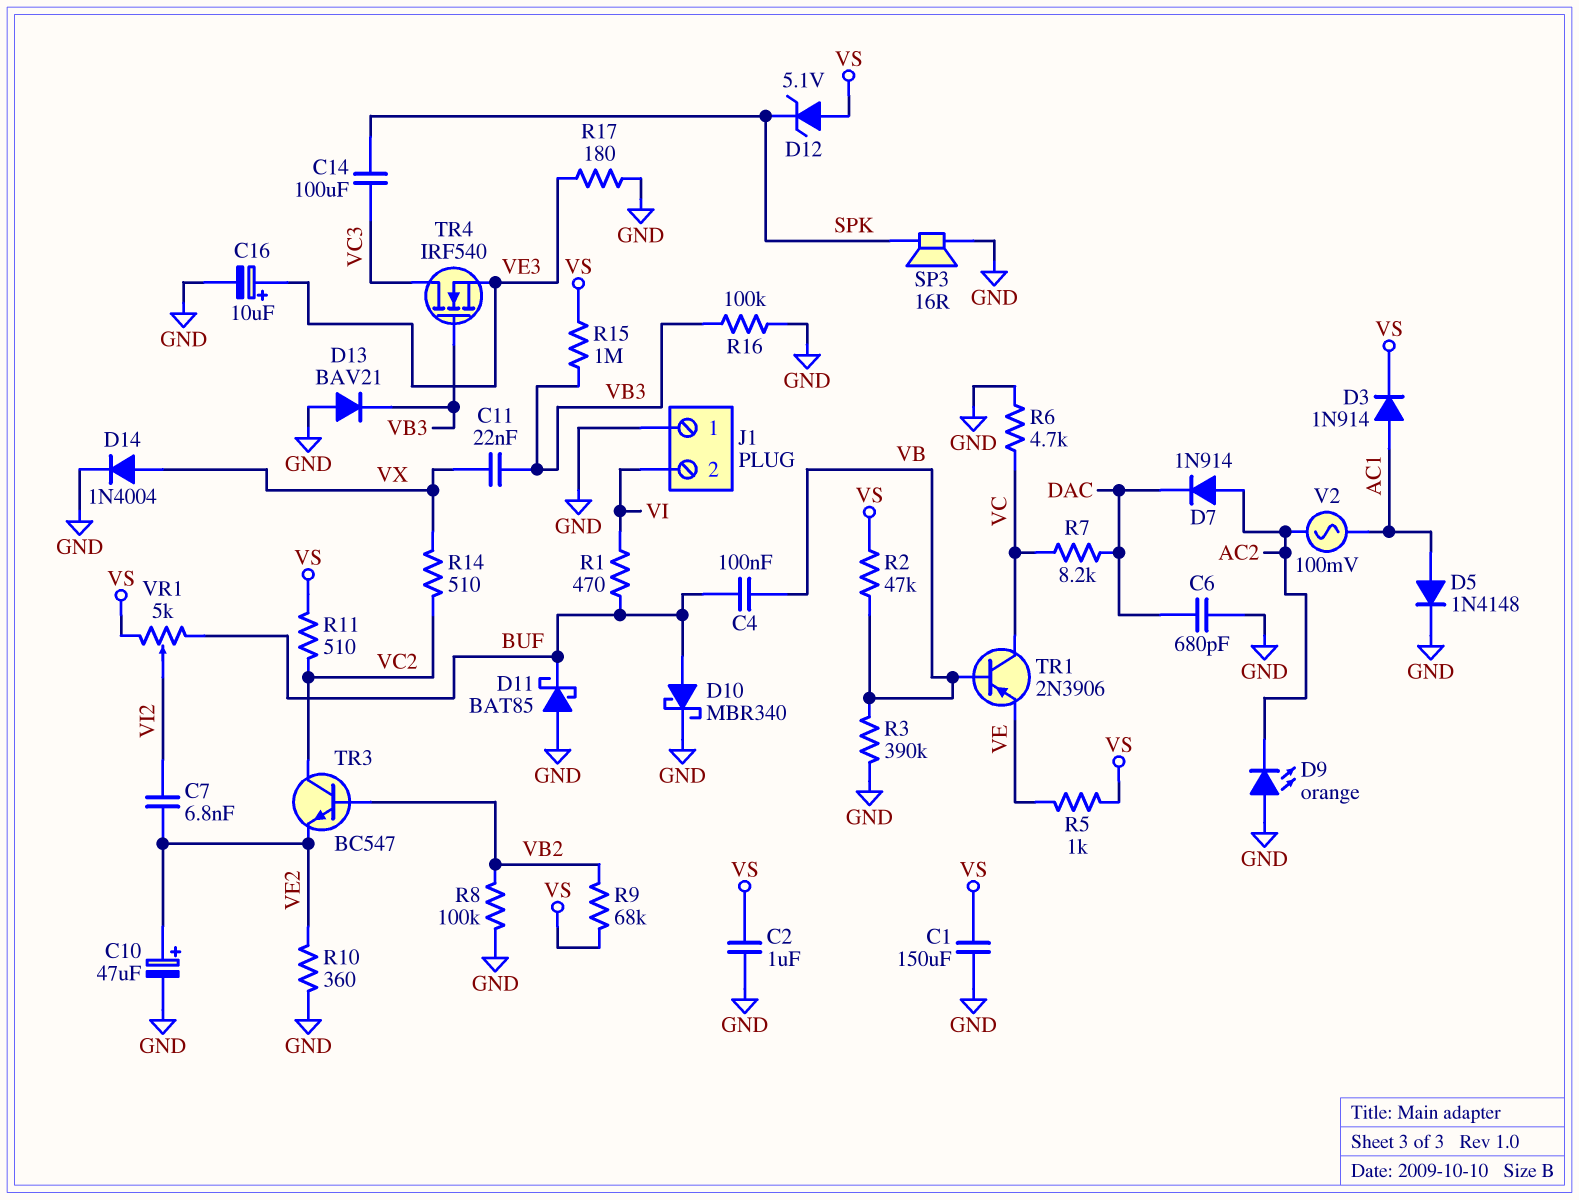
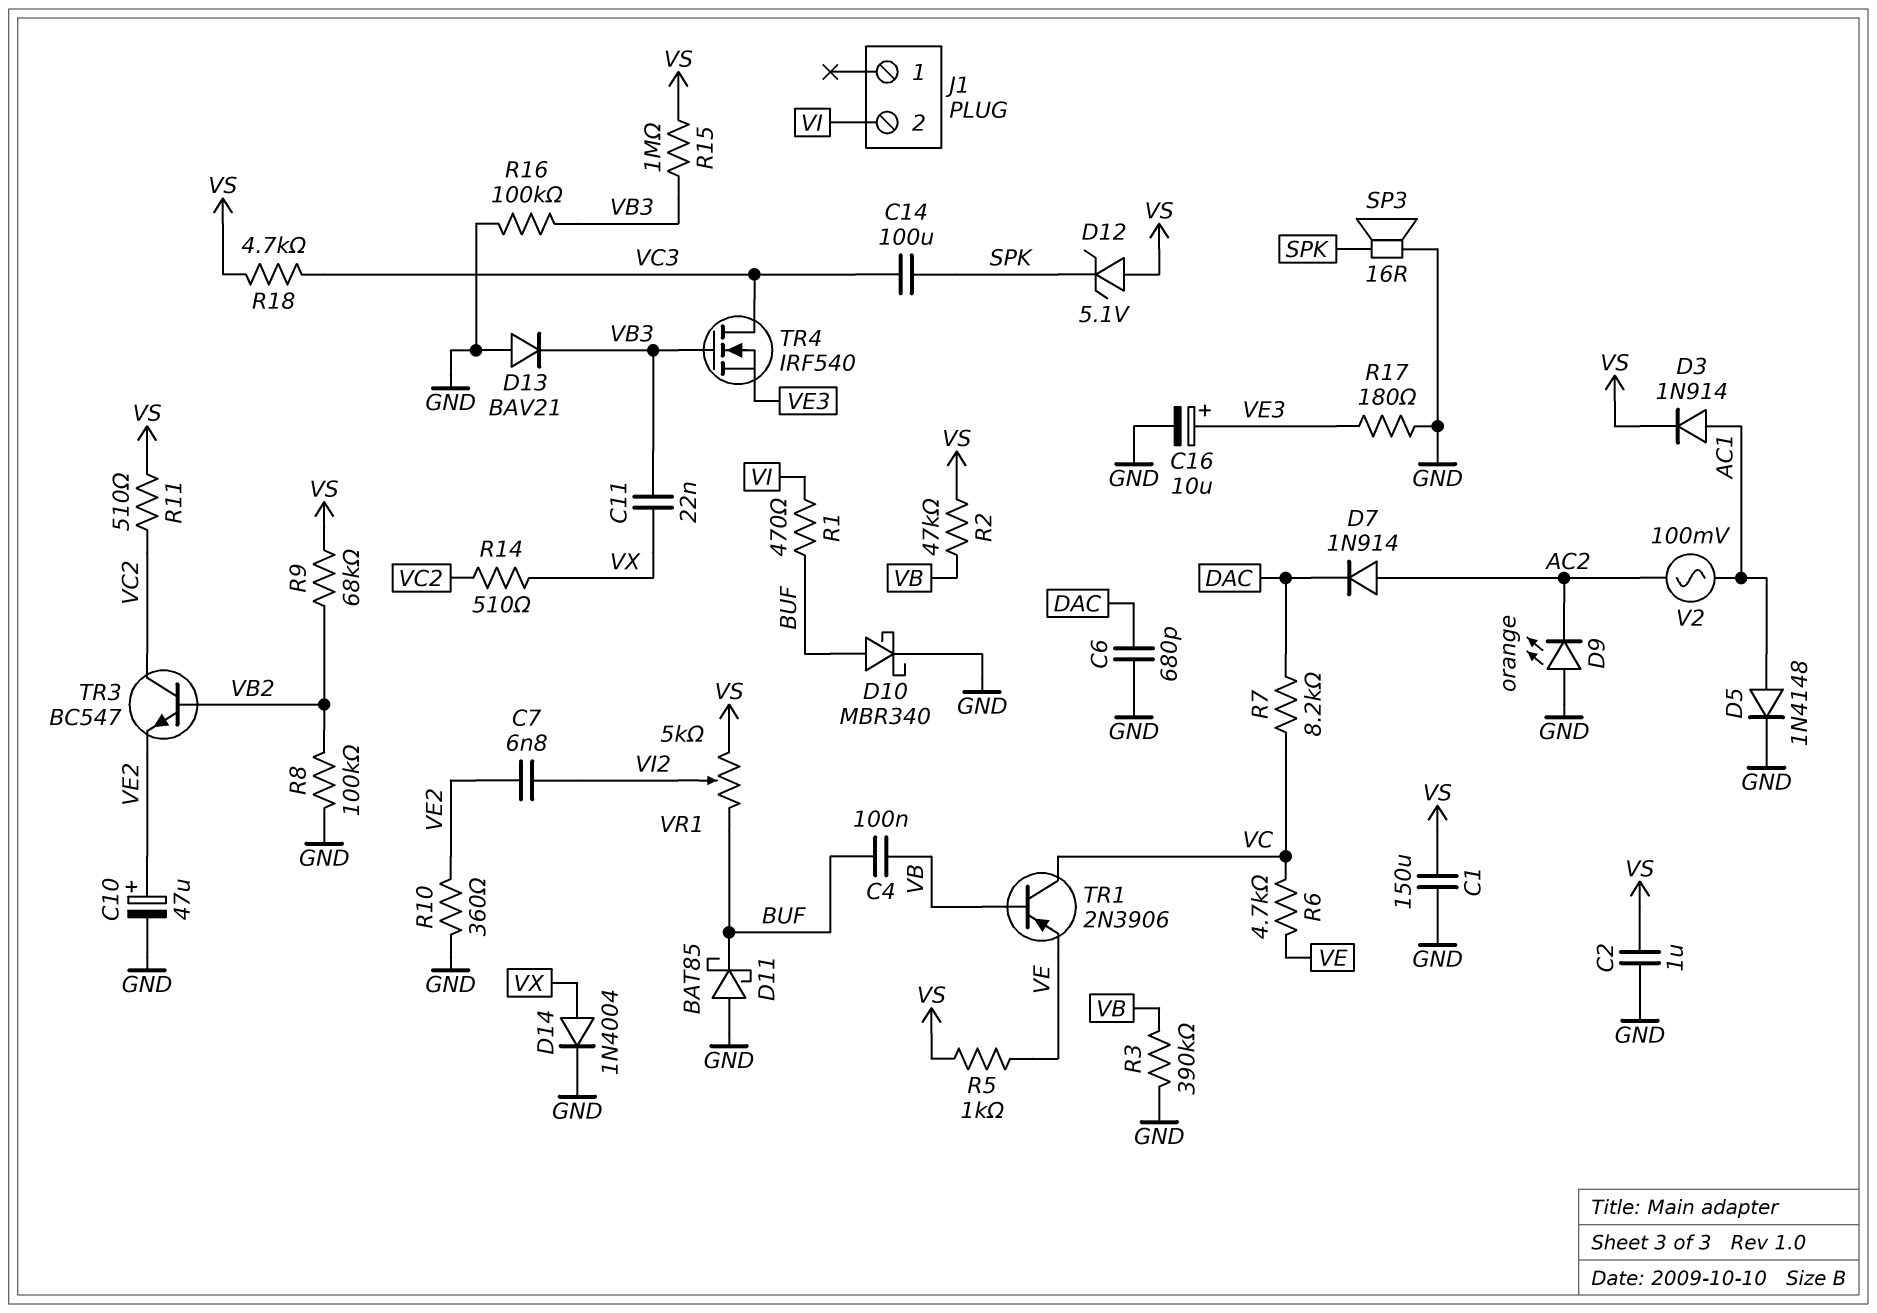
J1 pin 1: GND -> none
R6: 4.7k (GND, VC) -> 4.7k (VC, VE)
R18: none -> 4.7k (VC3, VS)

